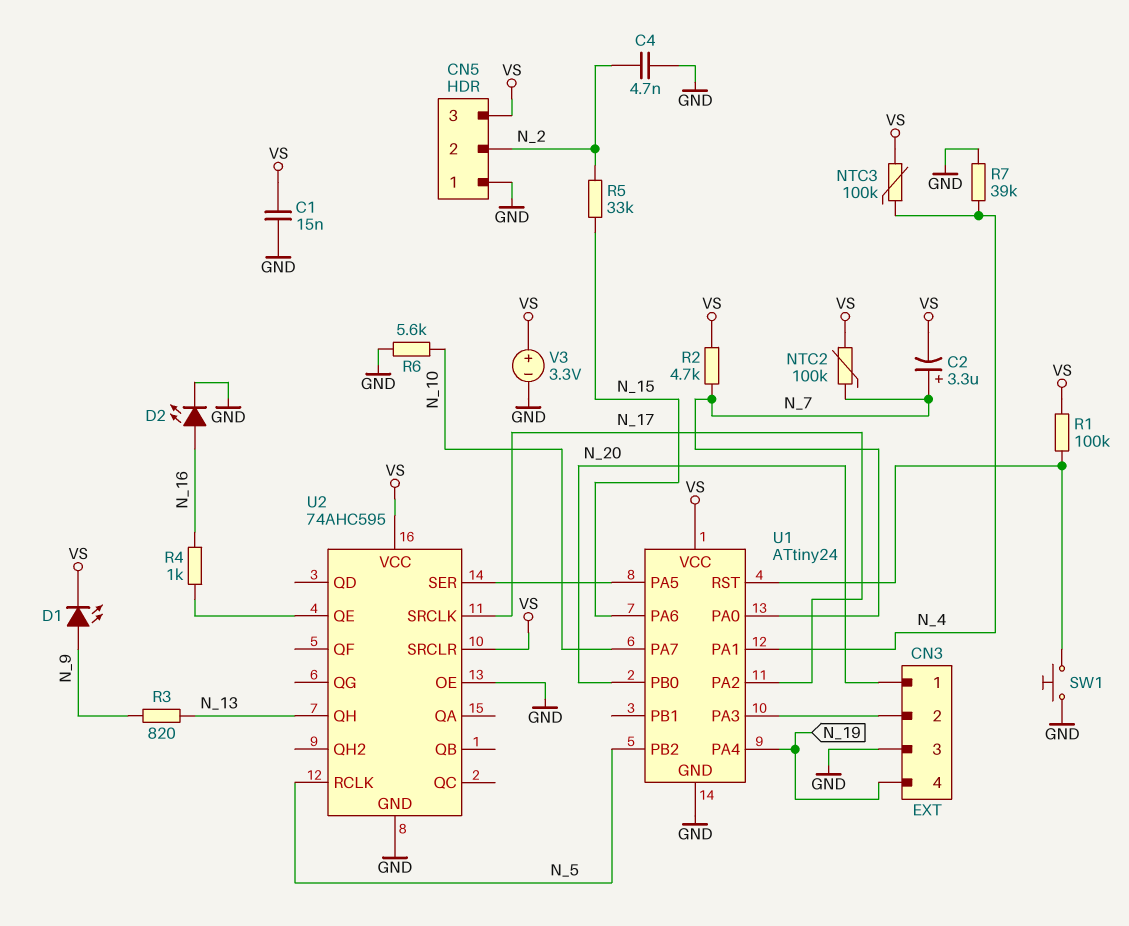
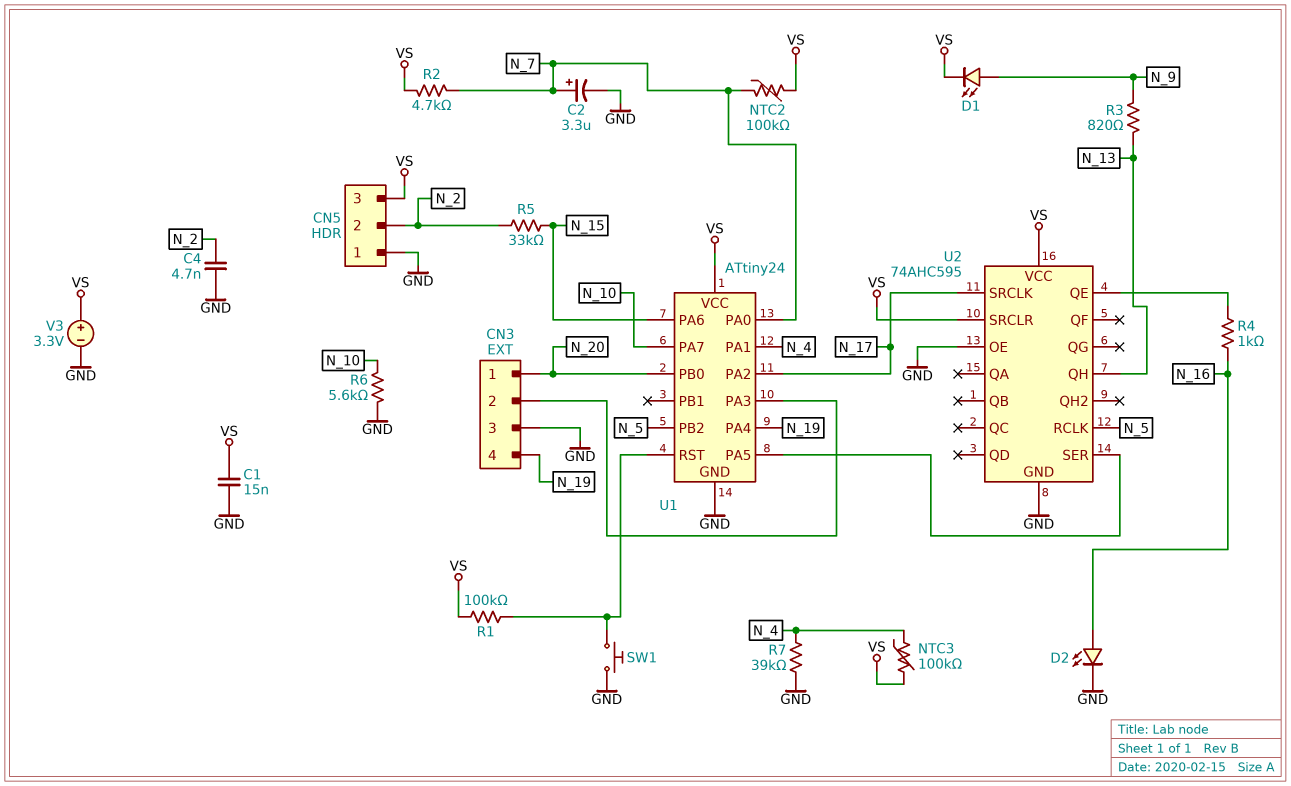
C2: 3.3uF (plus N_7, minus VS) -> 3.3uF (plus N_7, minus GND)

